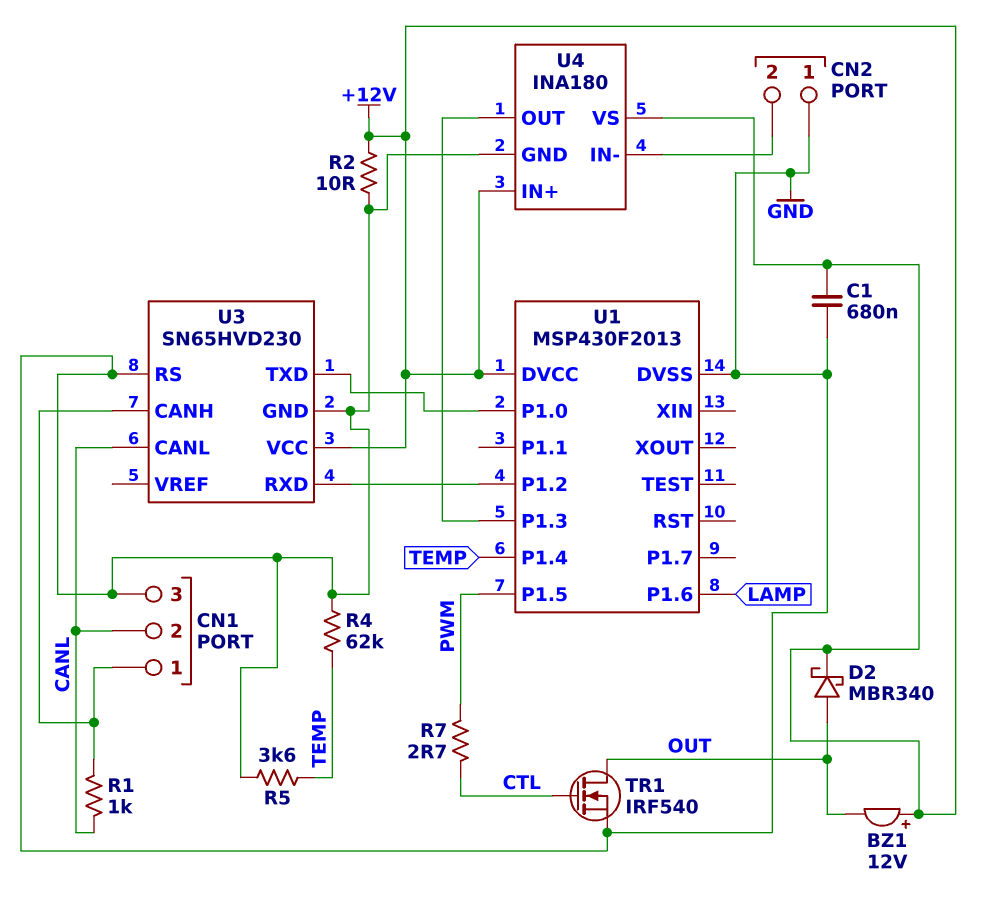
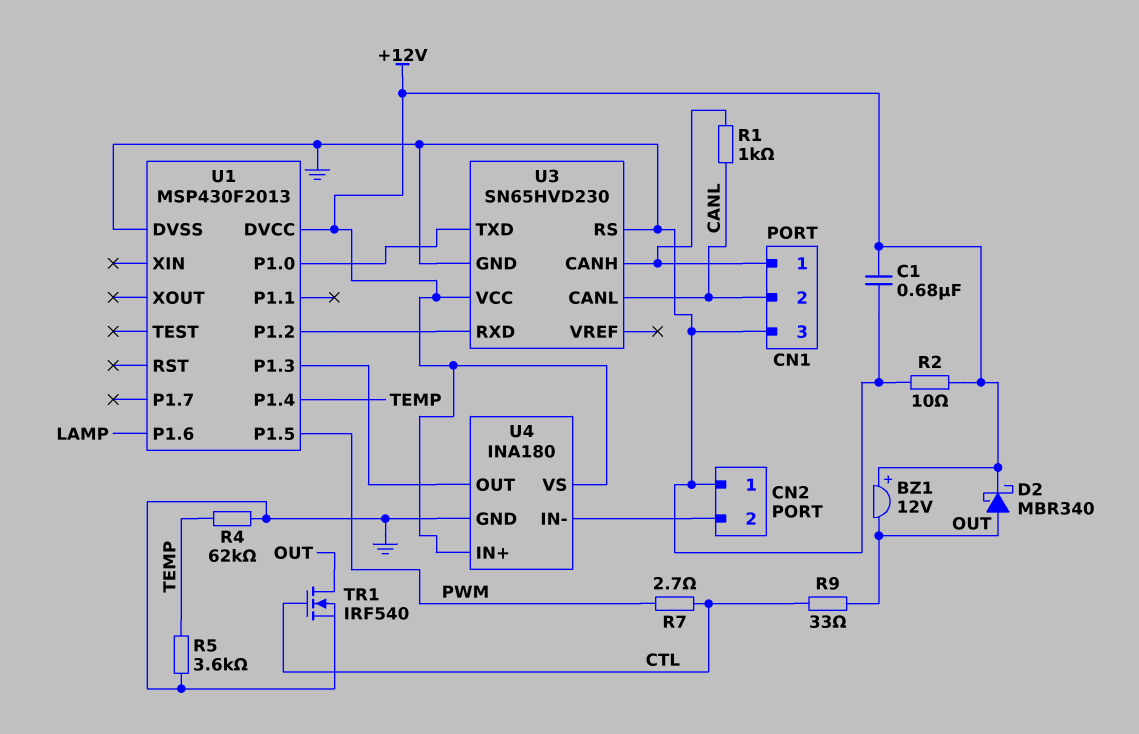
R9: none -> 33 (CTL, OUT)

